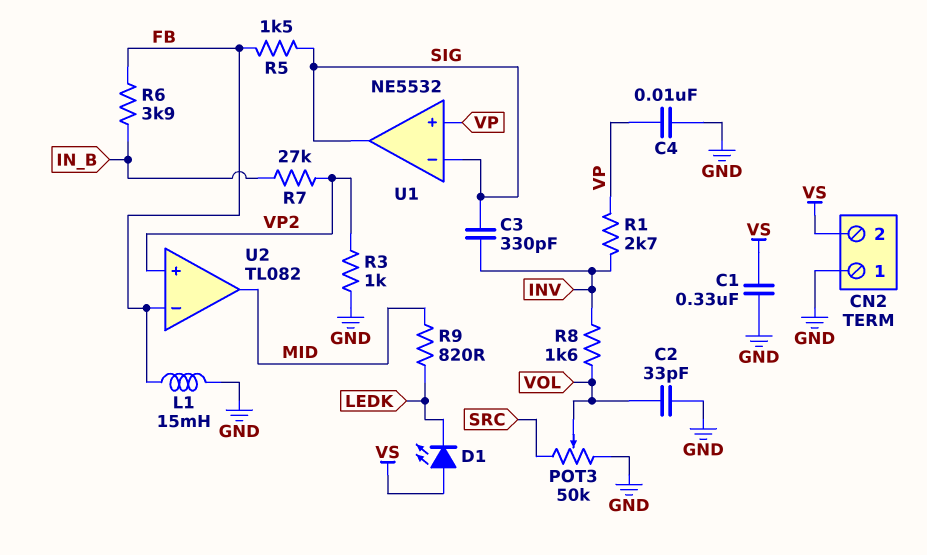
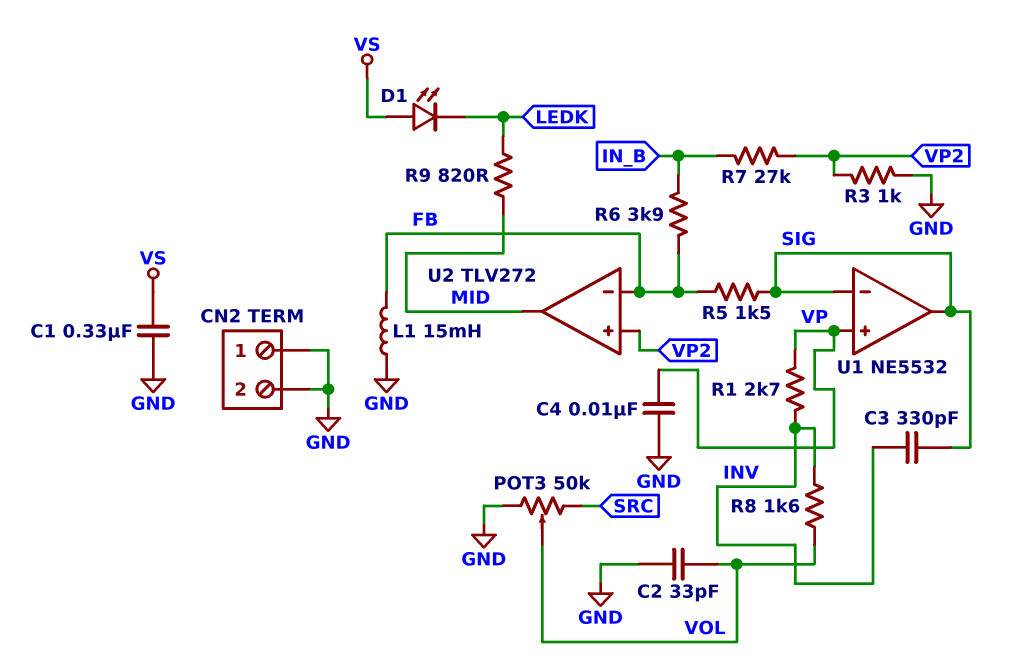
CN2 pin 2: VS -> GND
U2: TL082 -> TLV272

